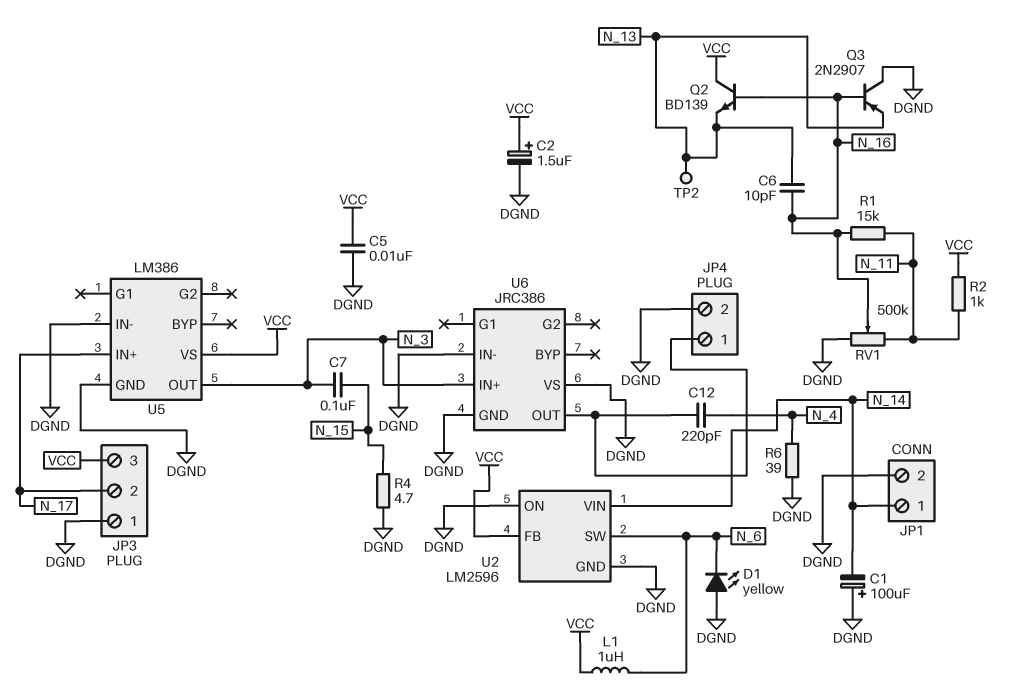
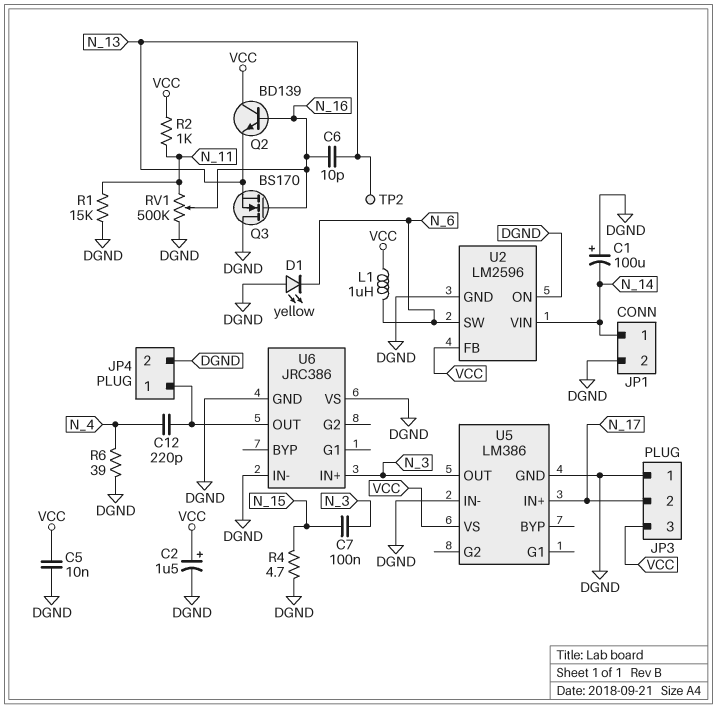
Q3: PNP 2N2907 (B N_16, C DGND, E N_13) -> NMOS BS170 (G N_16, D DGND, S N_13)
R1: 15k (N_11, N_16) -> 15k (DGND, N_11)

